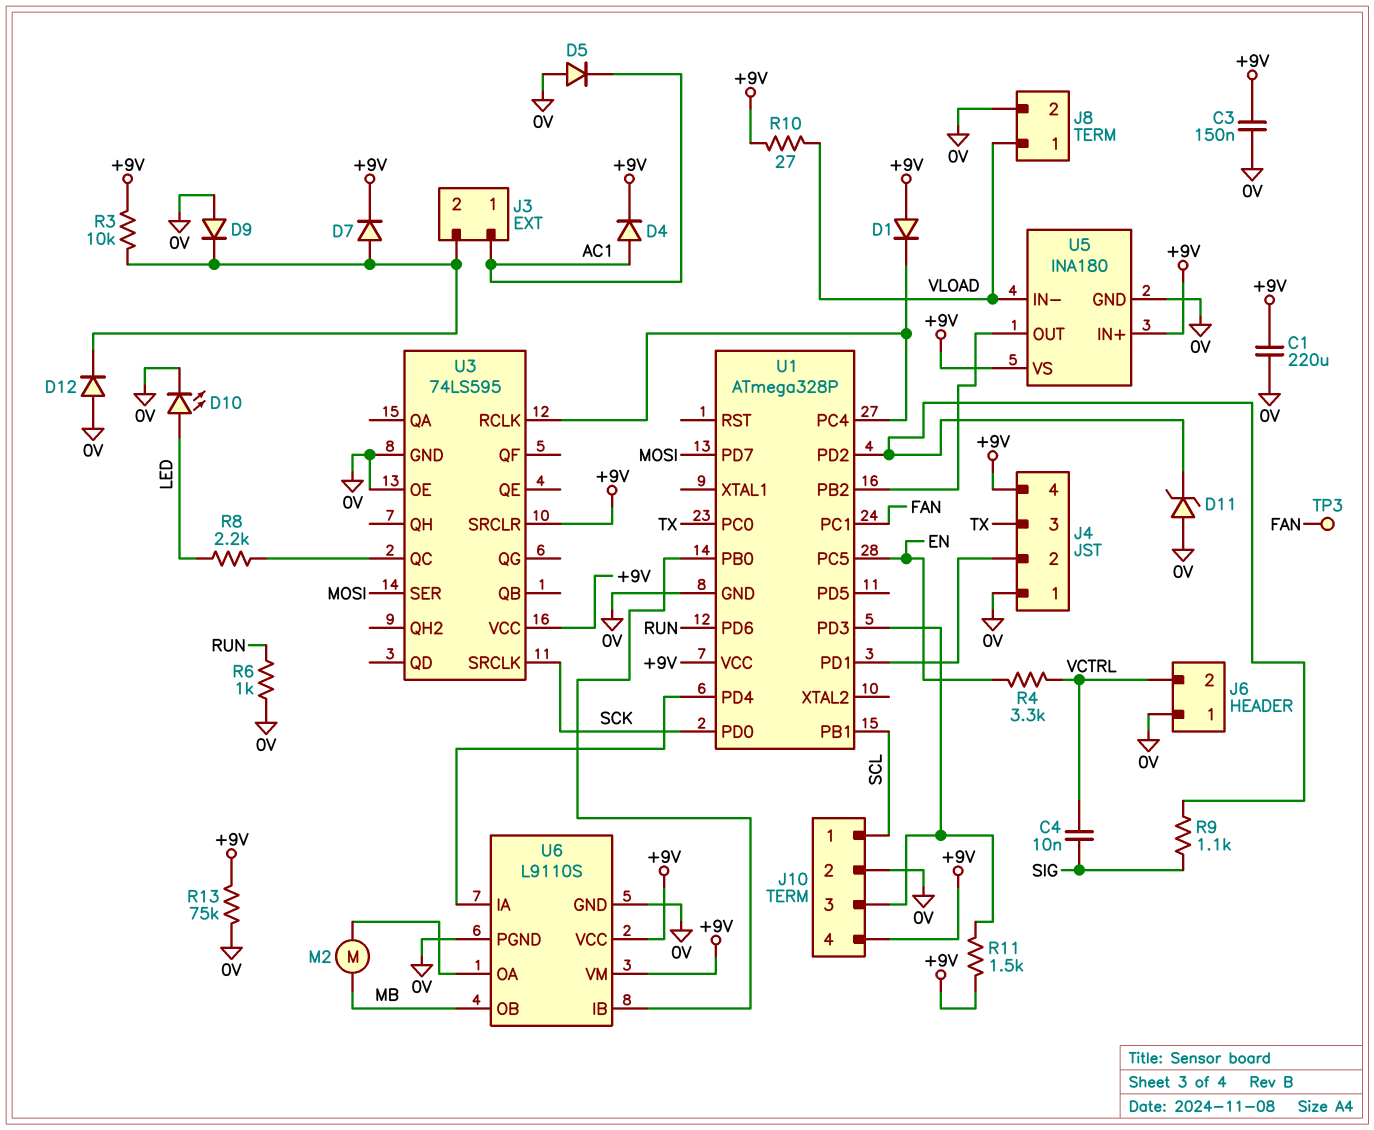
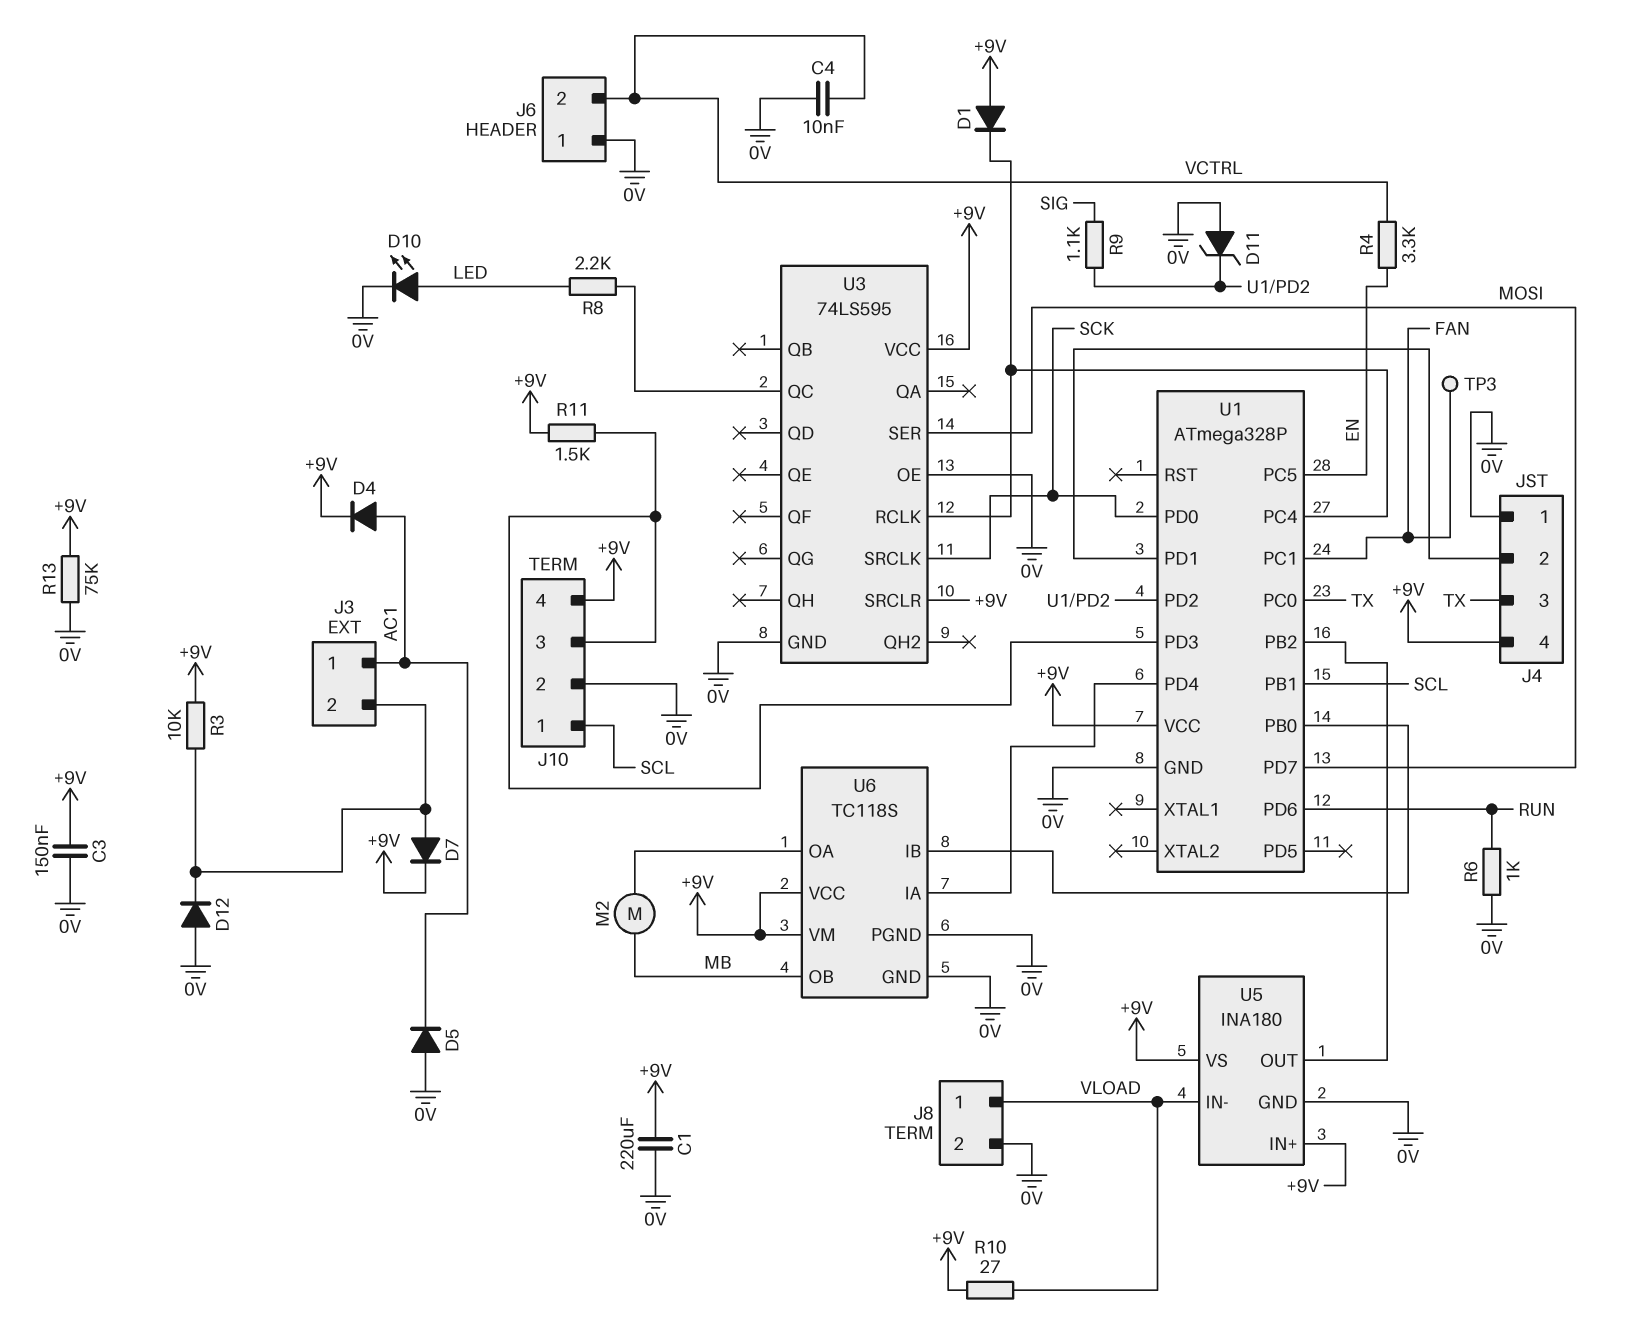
C4: 10nF (SIG, VCTRL) -> 10nF (0V, VCTRL)
D9: diode (A 0V, K J3/2) -> none
U6: L9110S -> TC118S

